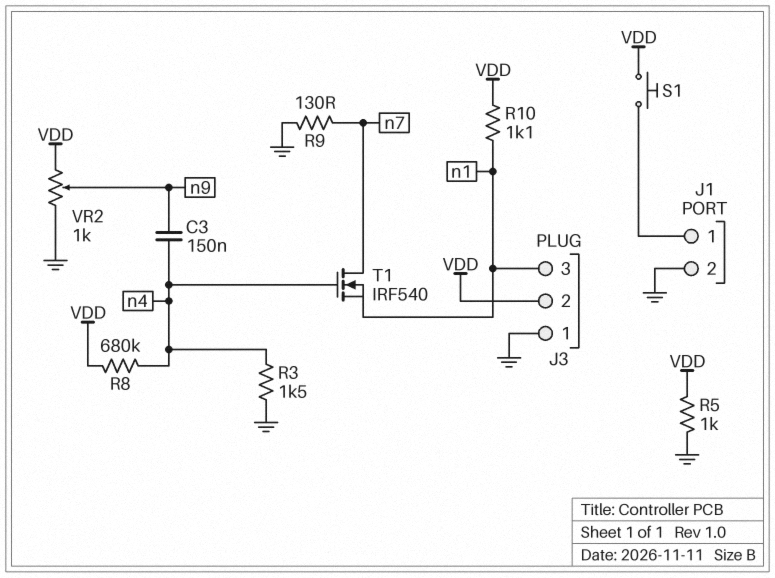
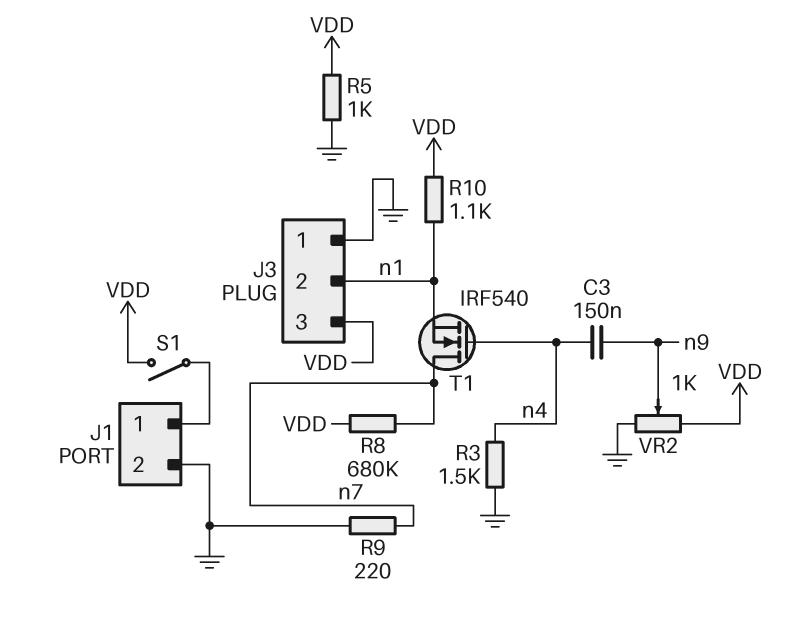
J3 pin 2: VDD -> n1
J3 pin 3: n1 -> VDD
R8: 680k (VDD, n4) -> 680k (VDD, n7)
R9: 130 (GND, n7) -> 220 (GND, n7)
S1: button (J1/1, VDD) -> switch (J1/1, VDD)

